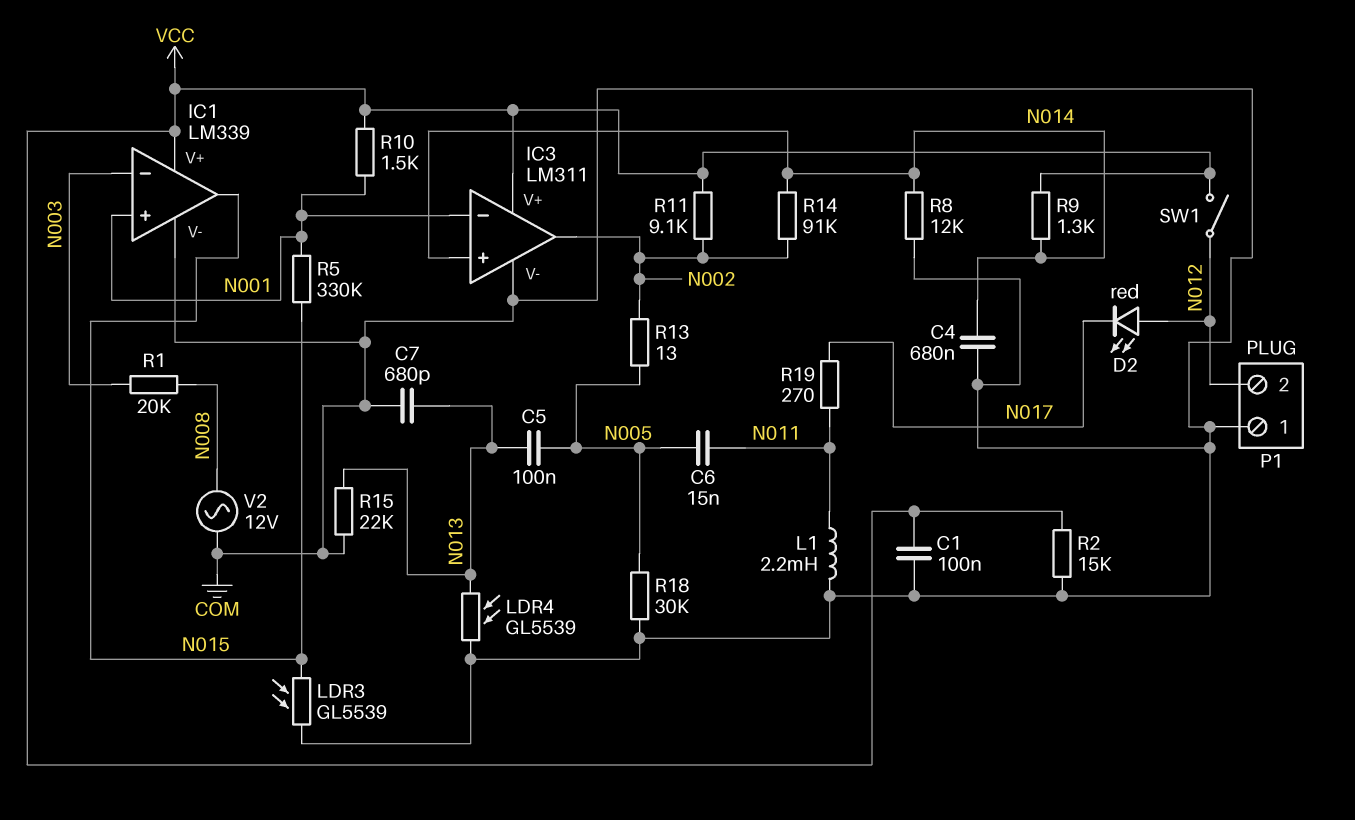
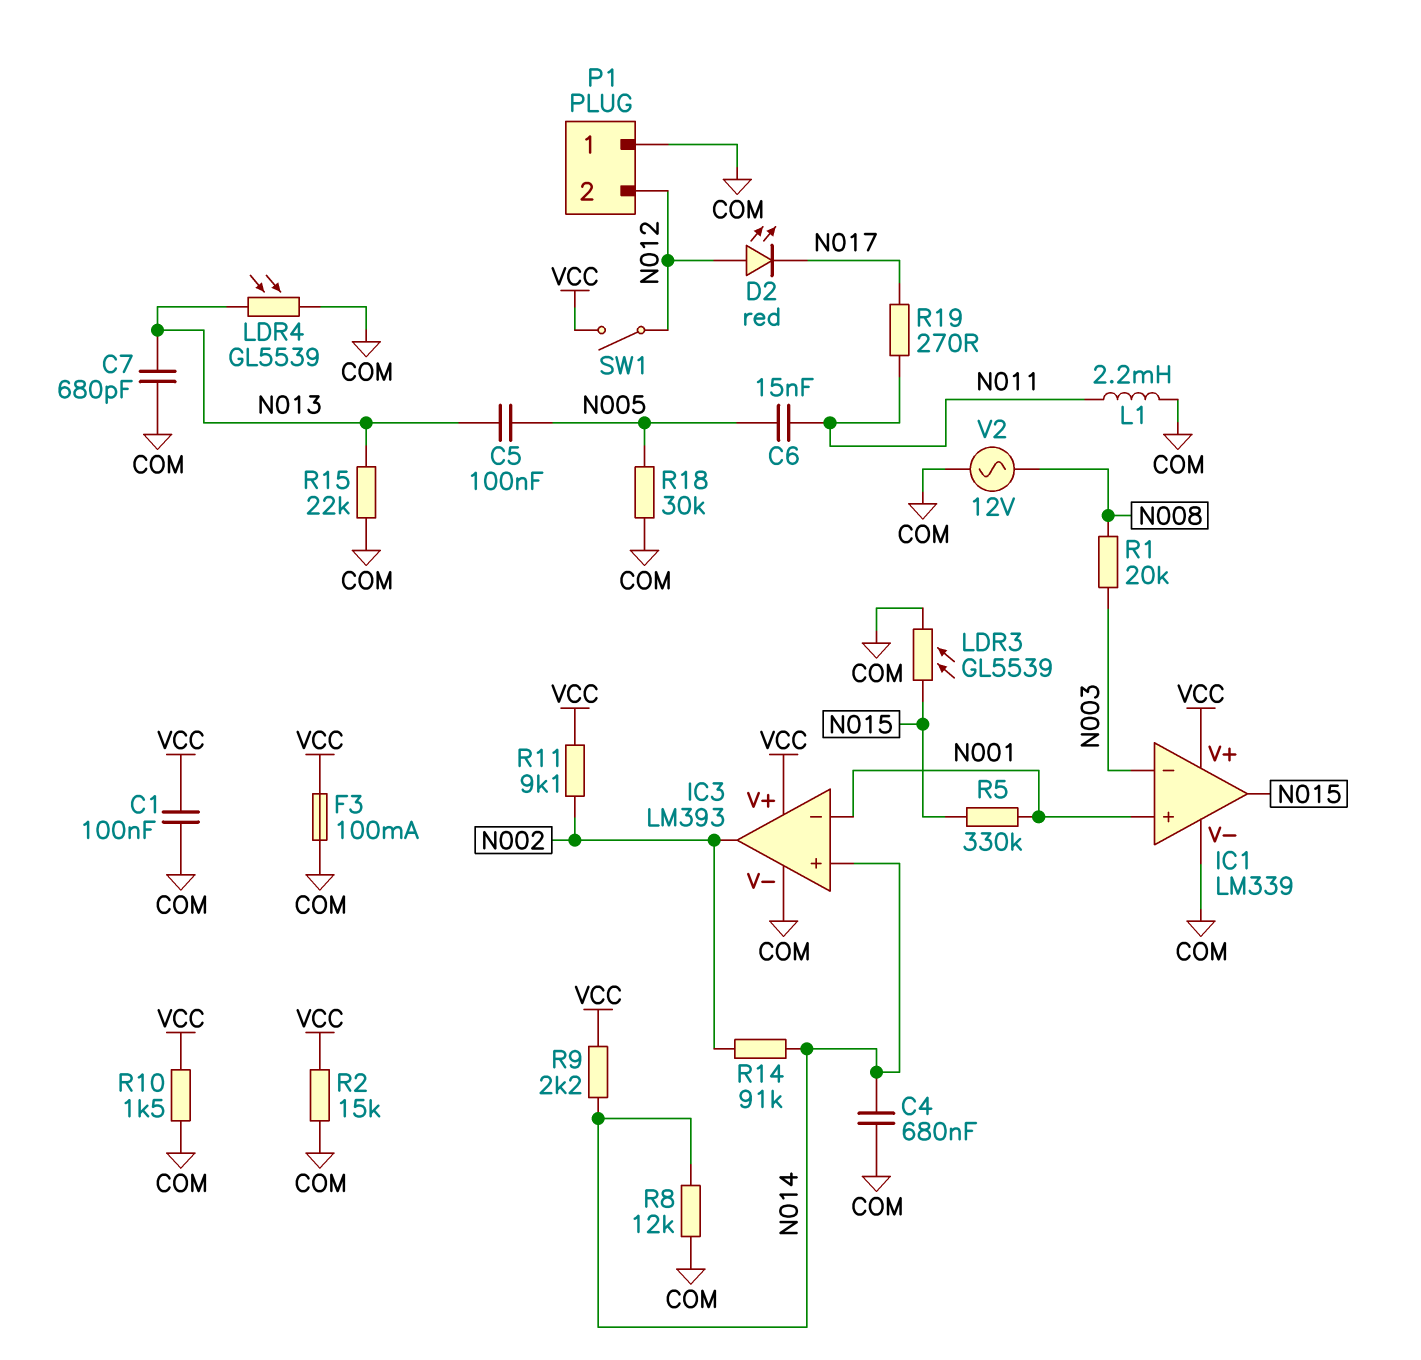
F3: none -> 100mA (COM, VCC)
IC3: LM311 -> LM393
R9: 1.3k (N014, VCC) -> 2.2k (N014, VCC)
R10: 1.5k (N001, VCC) -> 1.5k (COM, VCC)
R13: 13 (N002, N005) -> none

